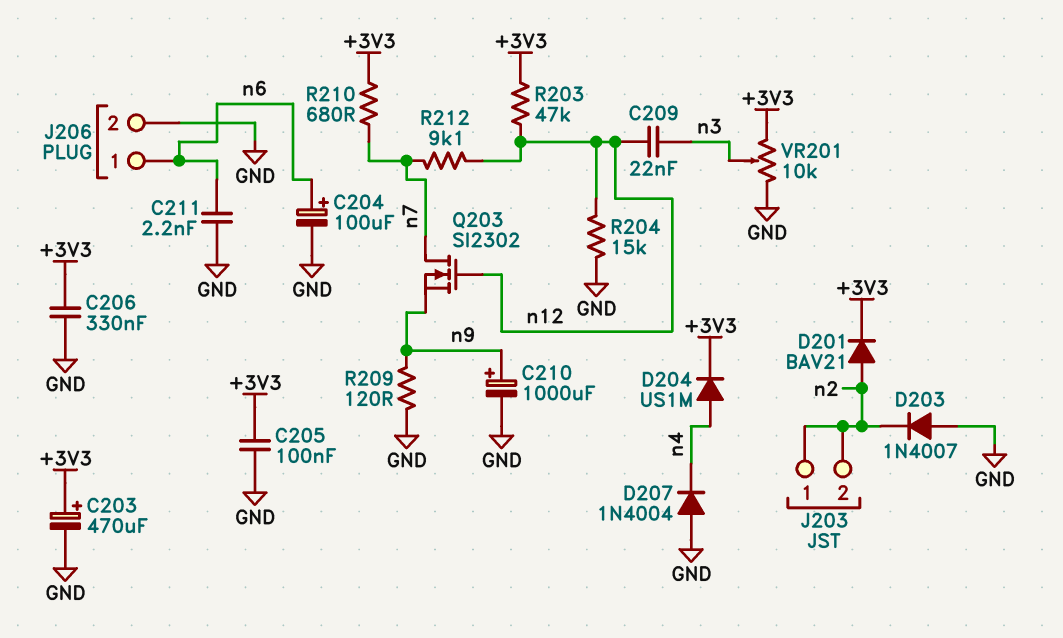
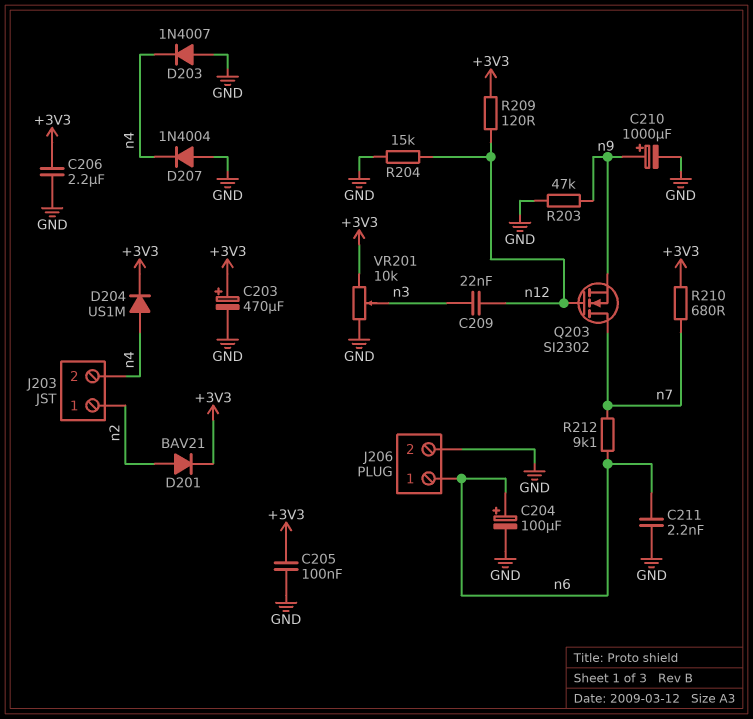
C206: 330nF (+3V3, GND) -> 2.2uF (+3V3, GND)
D203: diode 1N4007 (A GND, K n2) -> diode 1N4007 (A GND, K n4)
J203 pin 2: n2 -> n4
R203: 47k (+3V3, n12) -> 47k (GND, n9)
R209: 120 (GND, n9) -> 120 (+3V3, n12)
R212: 9.1k (n7, n12) -> 9.1k (n6, n7)

